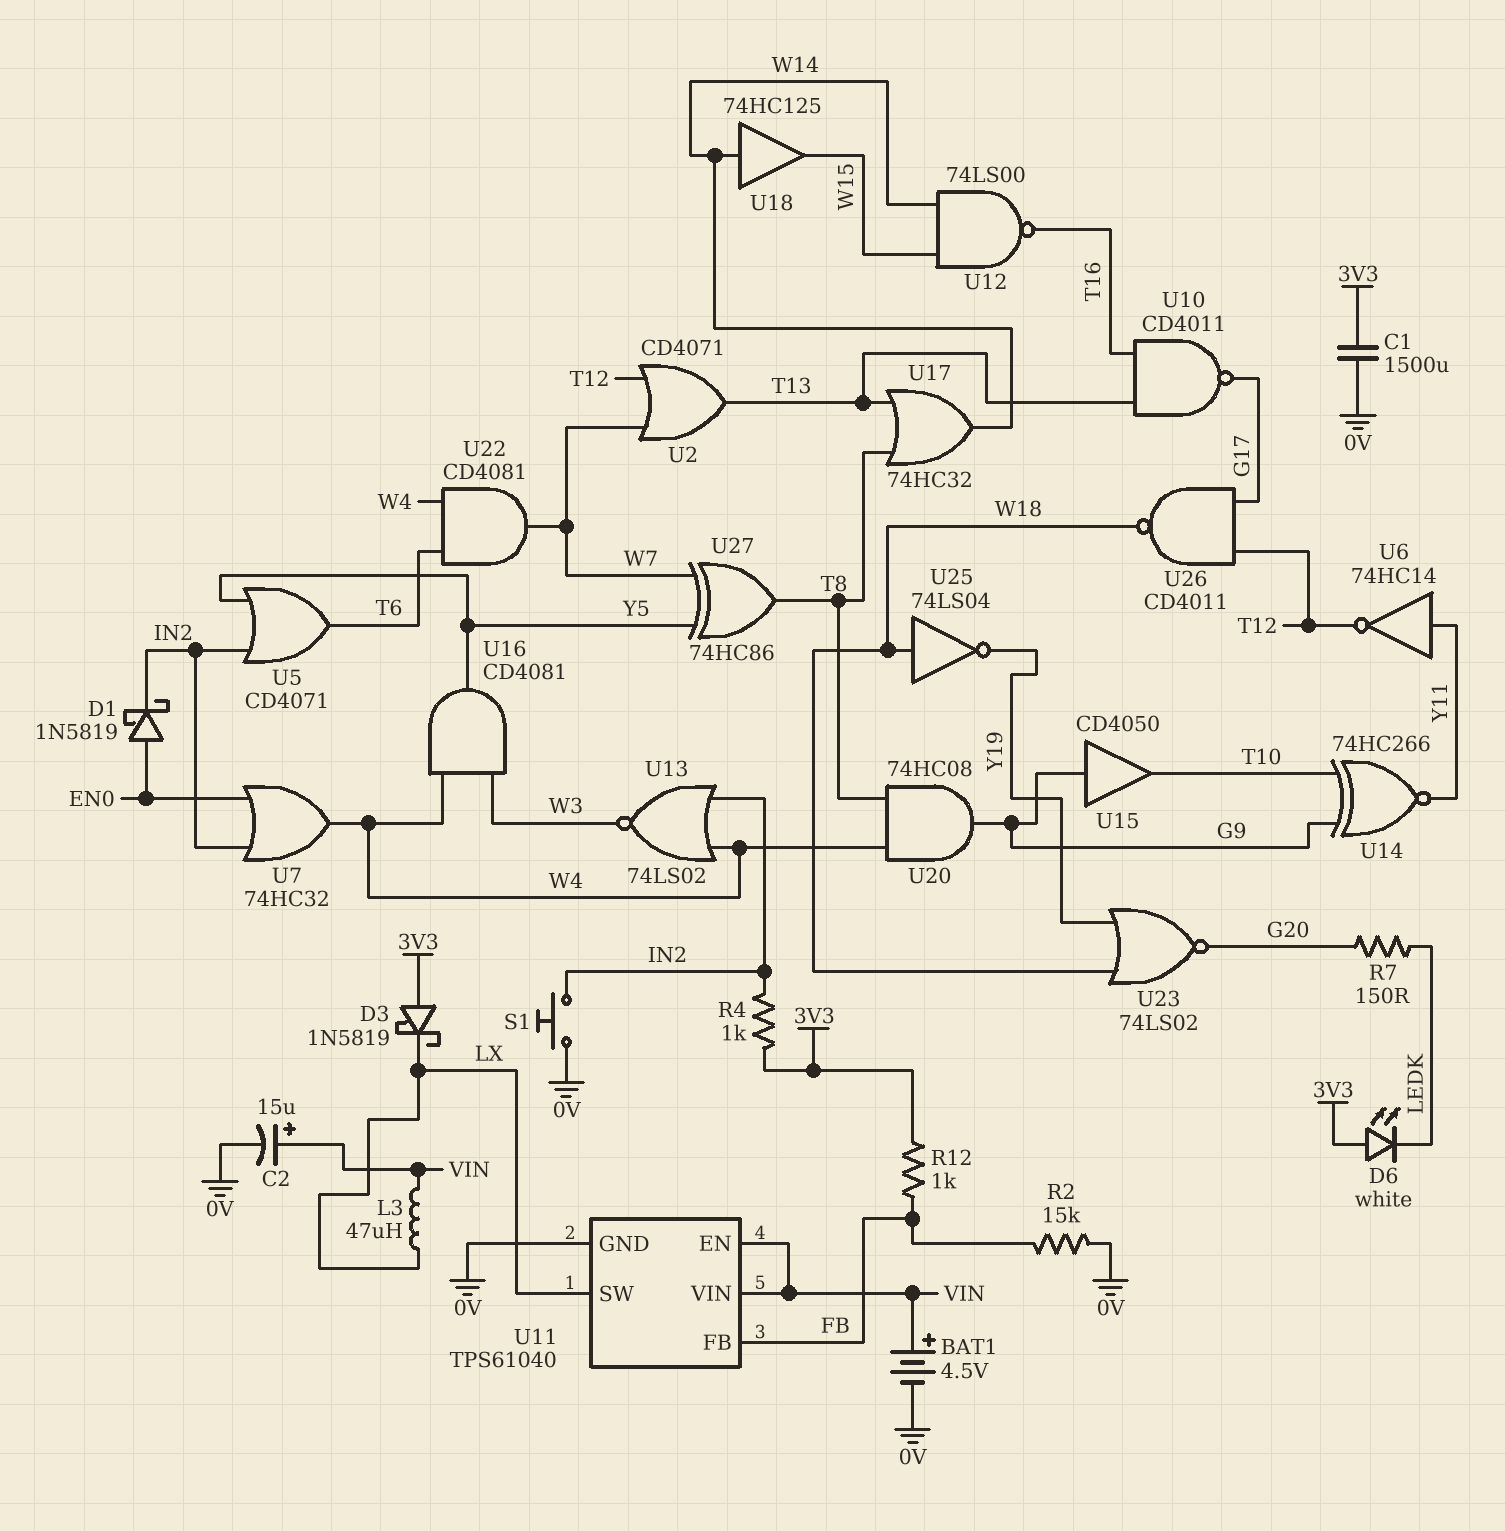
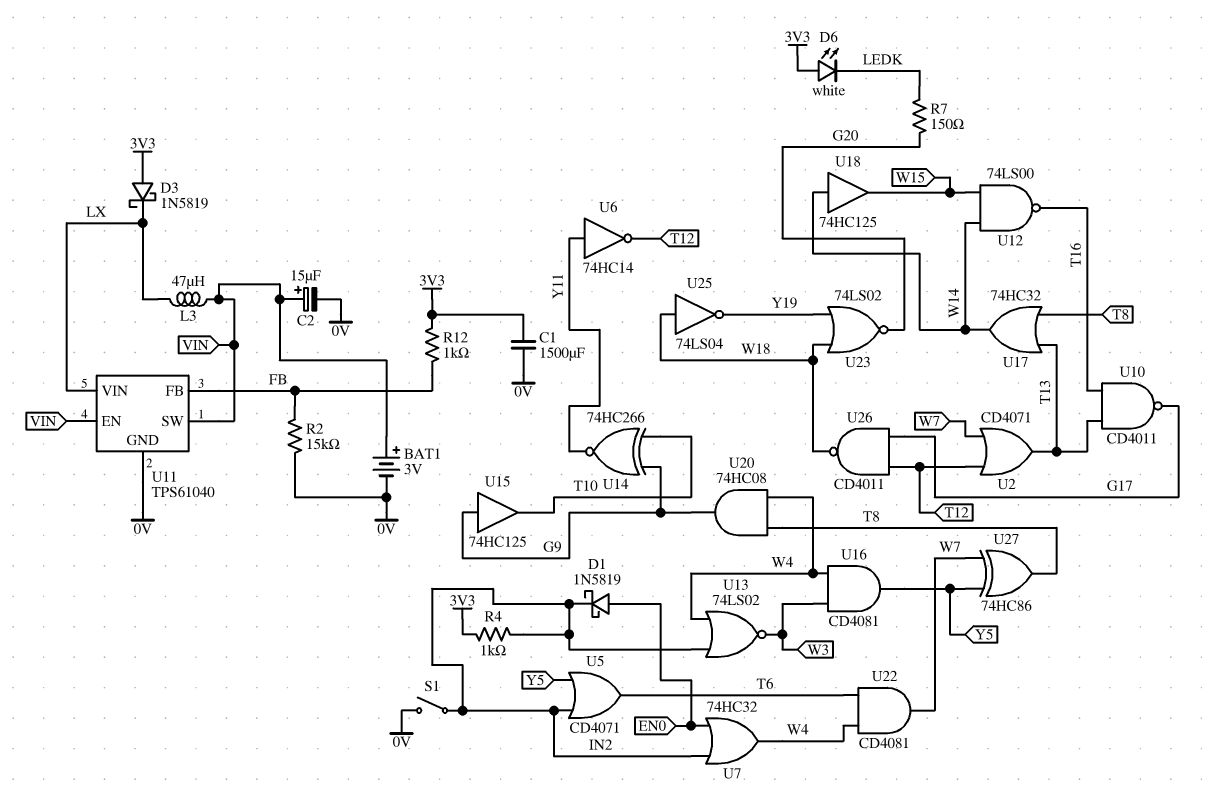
BAT1: 4.5V (plus VIN, minus 0V) -> 3V (plus VIN, minus 0V)
S1: button (0V, IN2) -> switch (0V, IN2)
U11 pin SW: LX -> VIN
U11 pin VIN: VIN -> LX
U15: buffer CD4050 (in G9, out T10) -> buffer 74HC125 (in G9, out T10)

